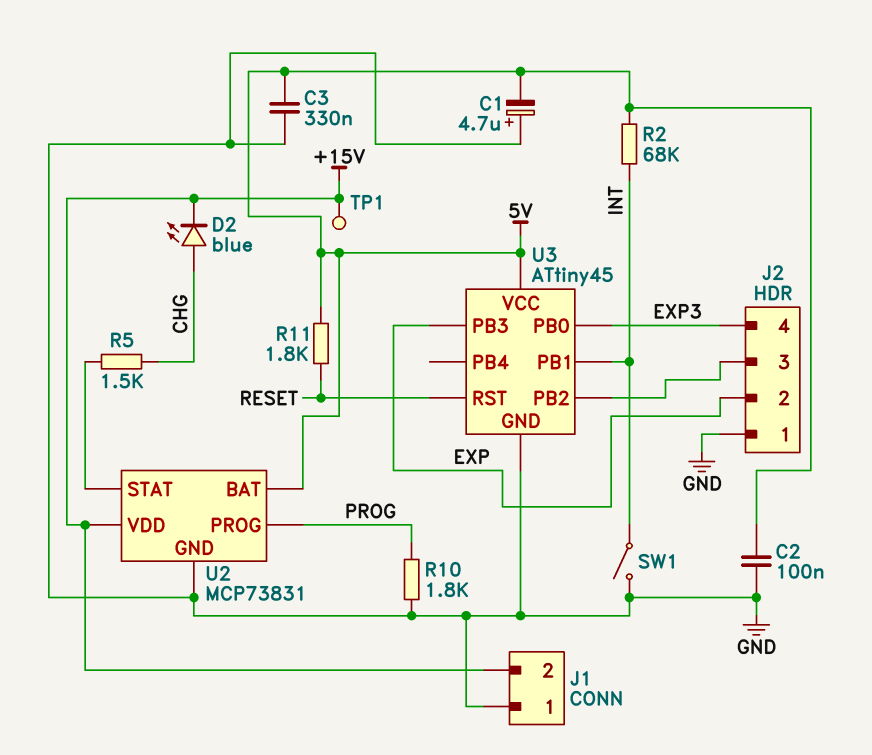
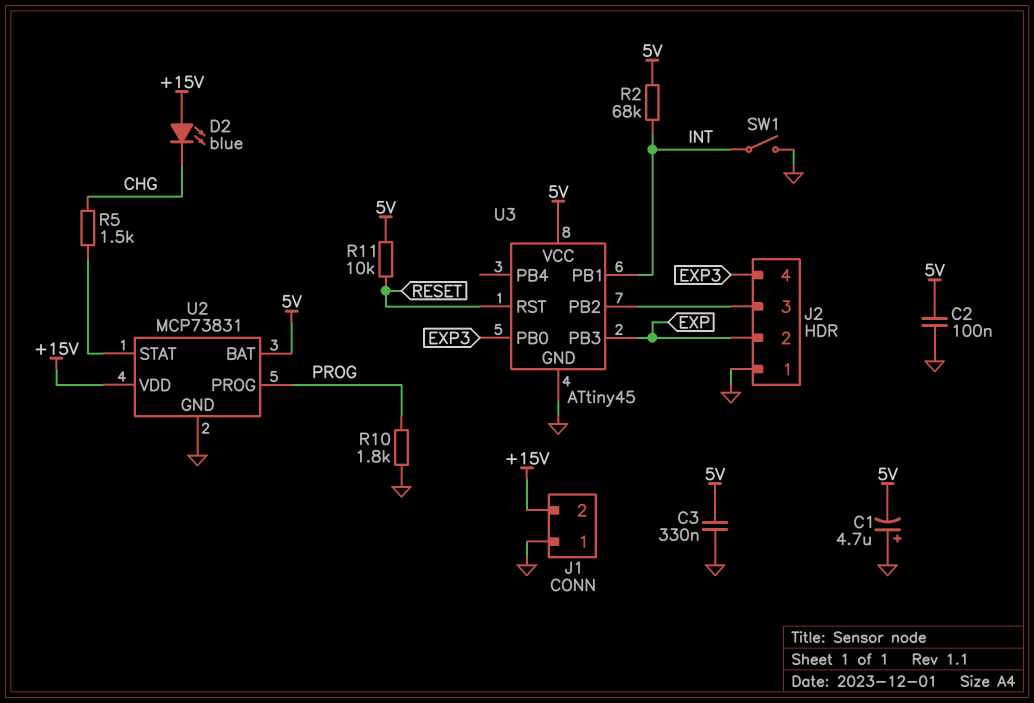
D2: LED blue (A CHG, K +15V) -> LED blue (A +15V, K CHG)
R11: 1.8k (5V, RESET) -> 10k (5V, RESET)
TP1: test point (+15V) -> none

